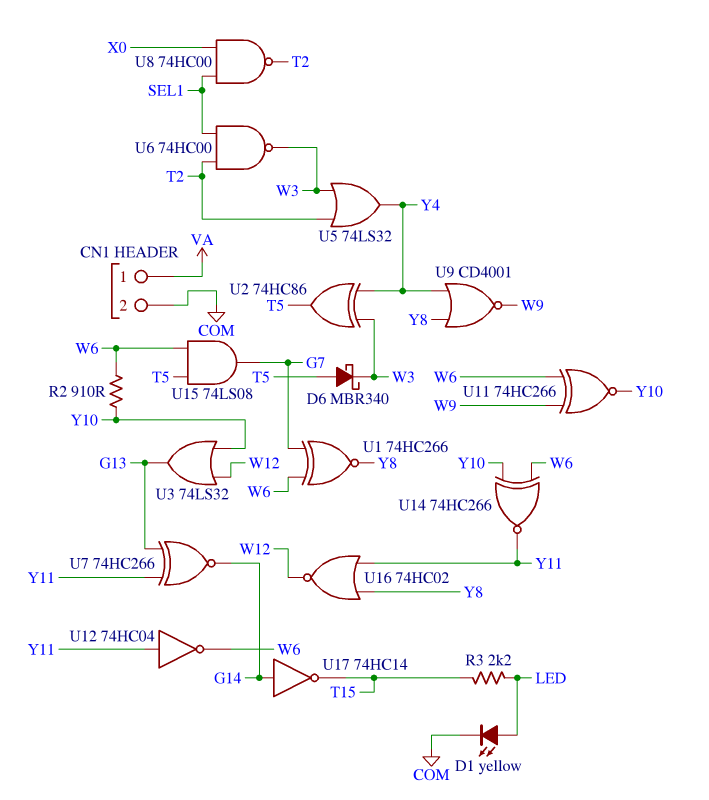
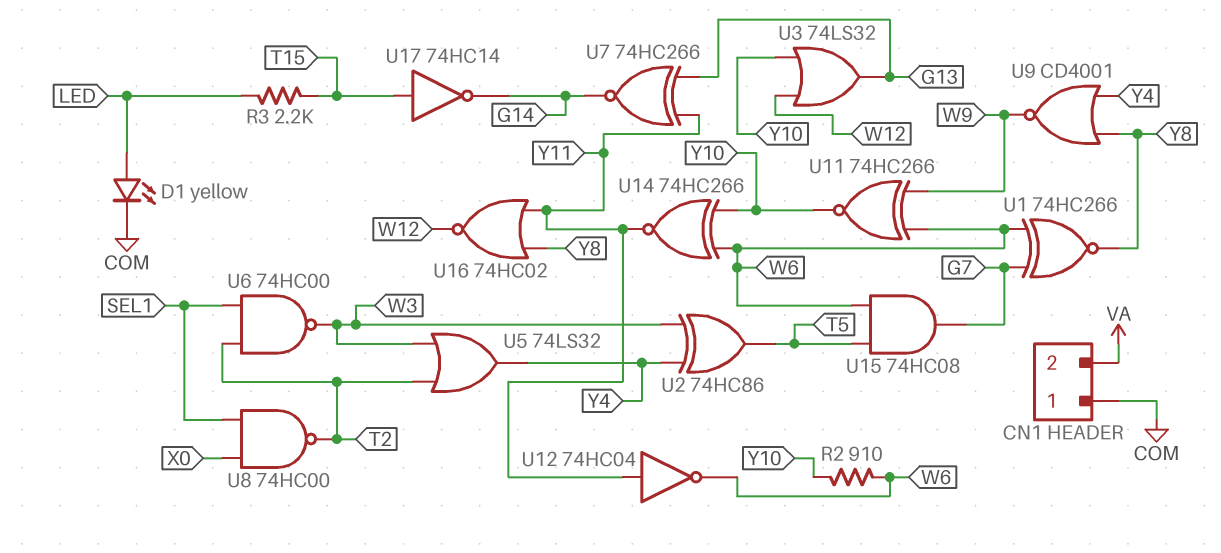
CN1 pin 1: VA -> COM
CN1 pin 2: COM -> VA
D6: schottky MBR340 (A T5, K W3) -> none
U15: AND 74LS08 (in T5, in W6, out G7) -> AND 74HC08 (in T5, in W6, out G7)
U17: NOT 74HC14 (in G14, out T15) -> NOT 74HC14 (in T15, out G14)

